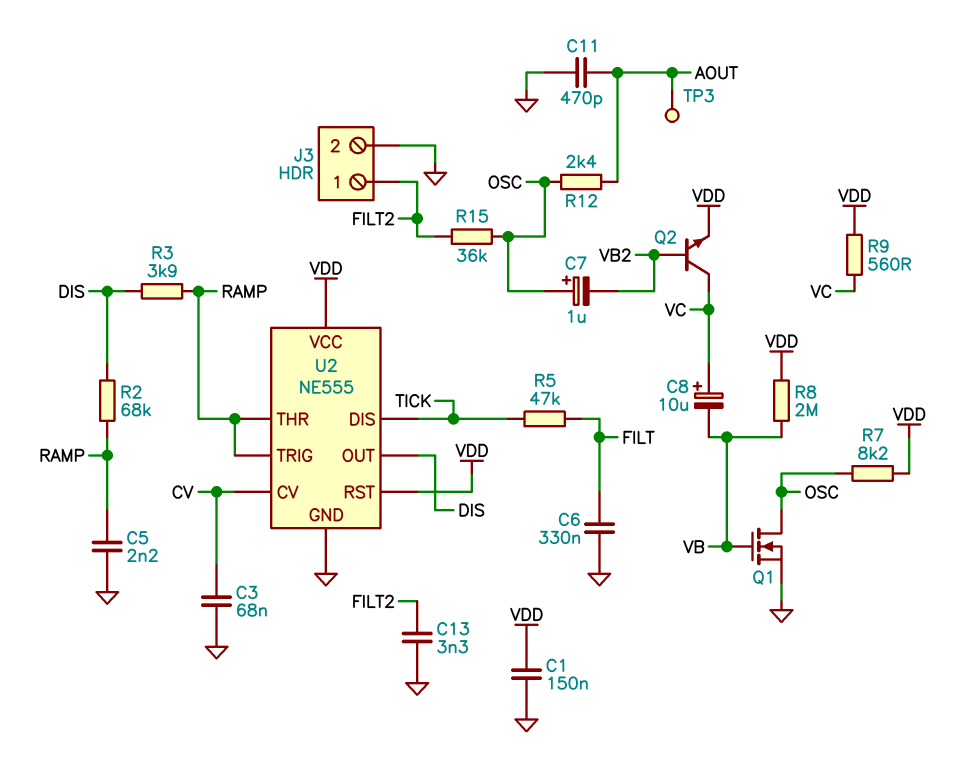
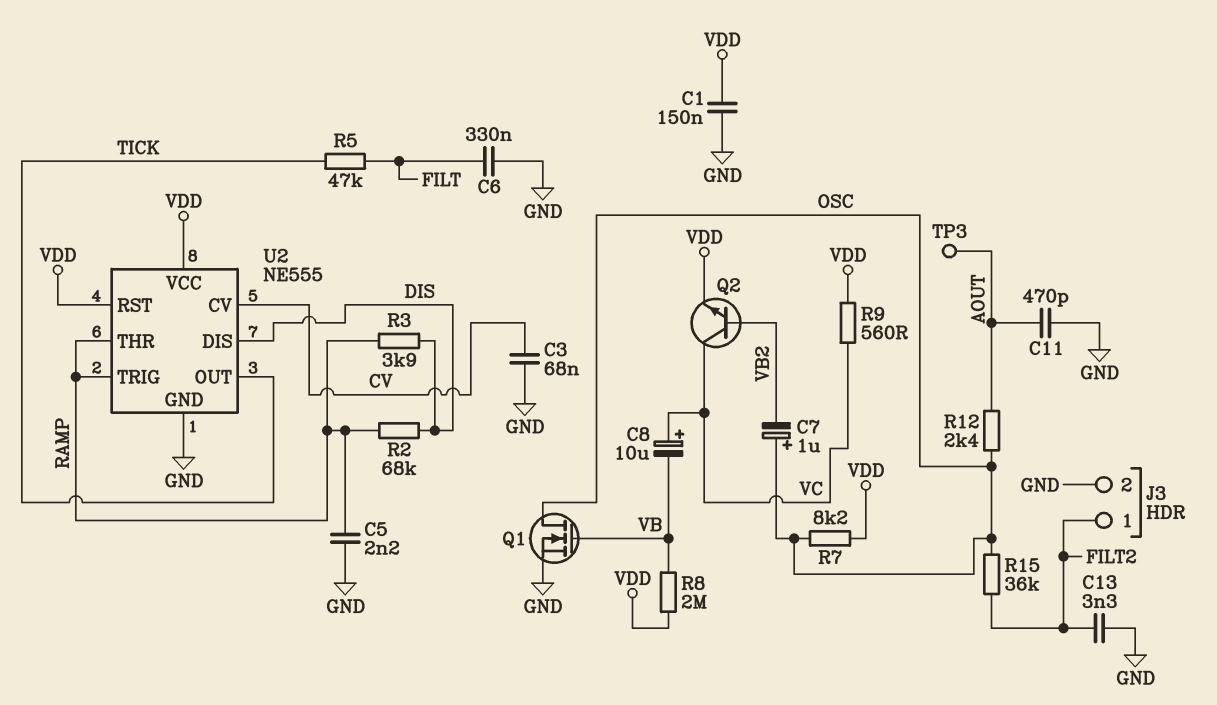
U2 pin DIS: TICK -> DIS
U2 pin OUT: DIS -> TICK

